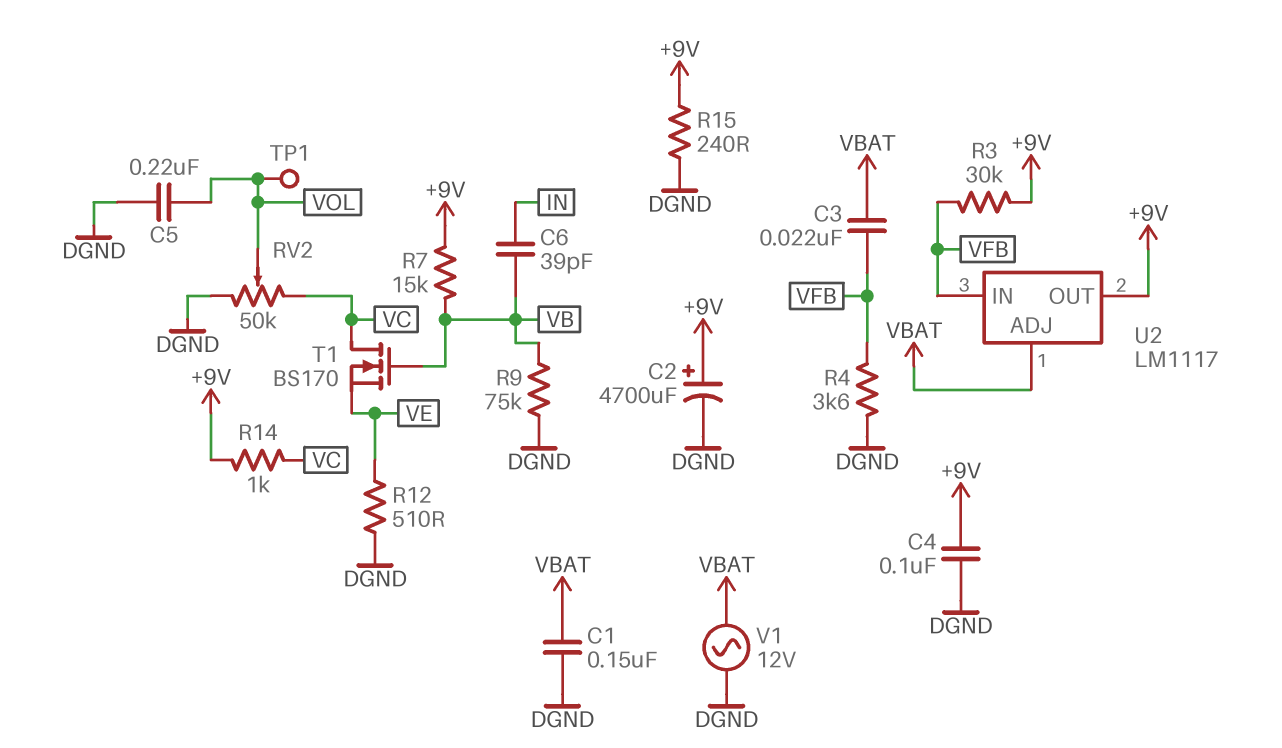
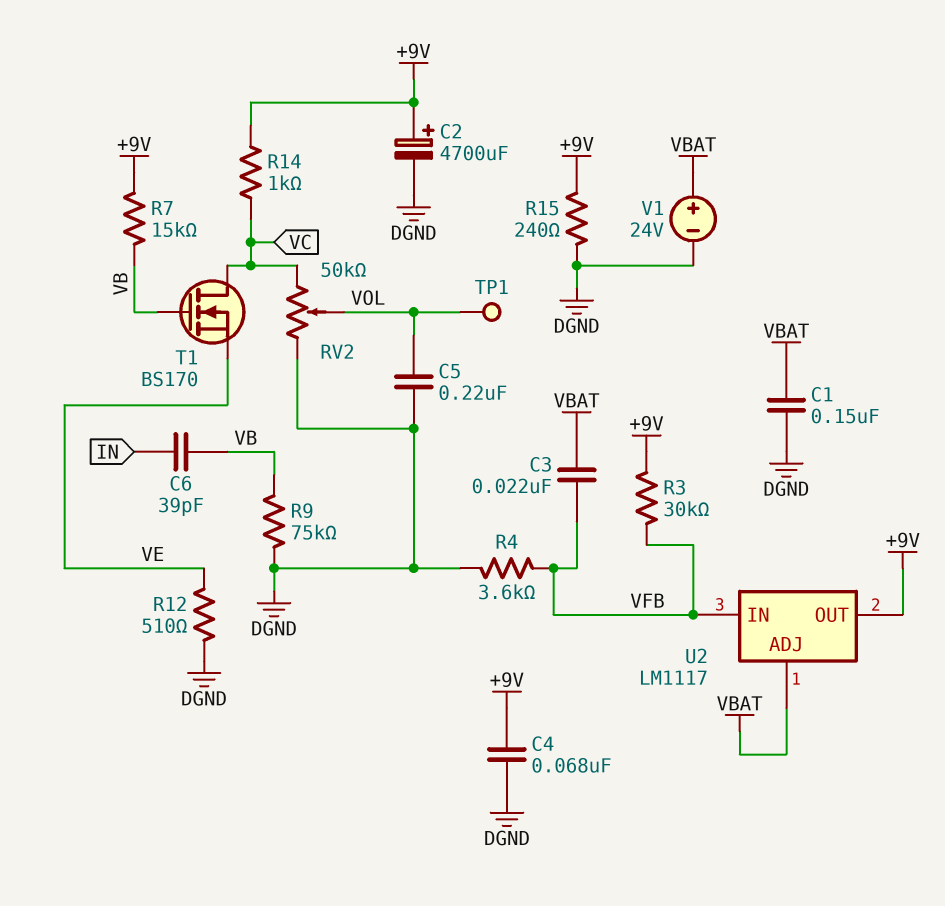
C4: 100nF (+9V, DGND) -> 68nF (+9V, DGND)
V1: AC 12V (DGND, VBAT) -> 24V (plus VBAT, minus DGND)

